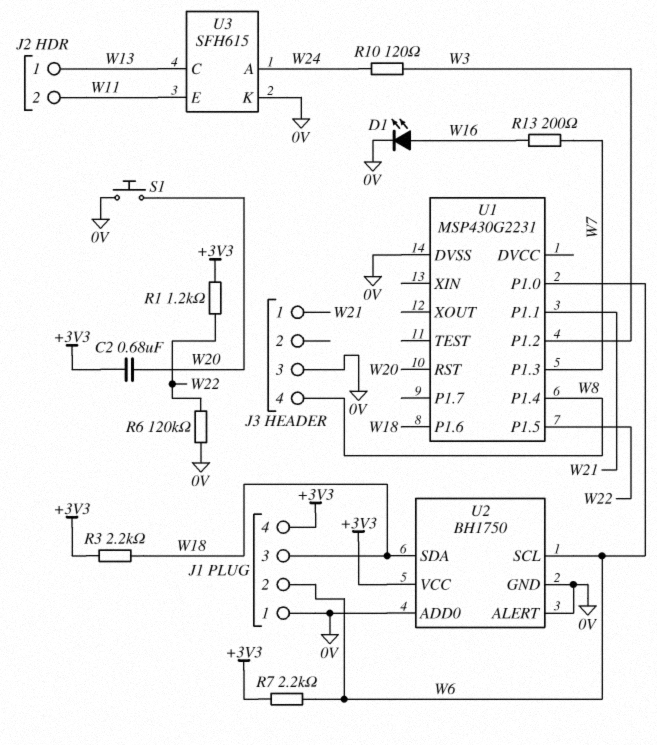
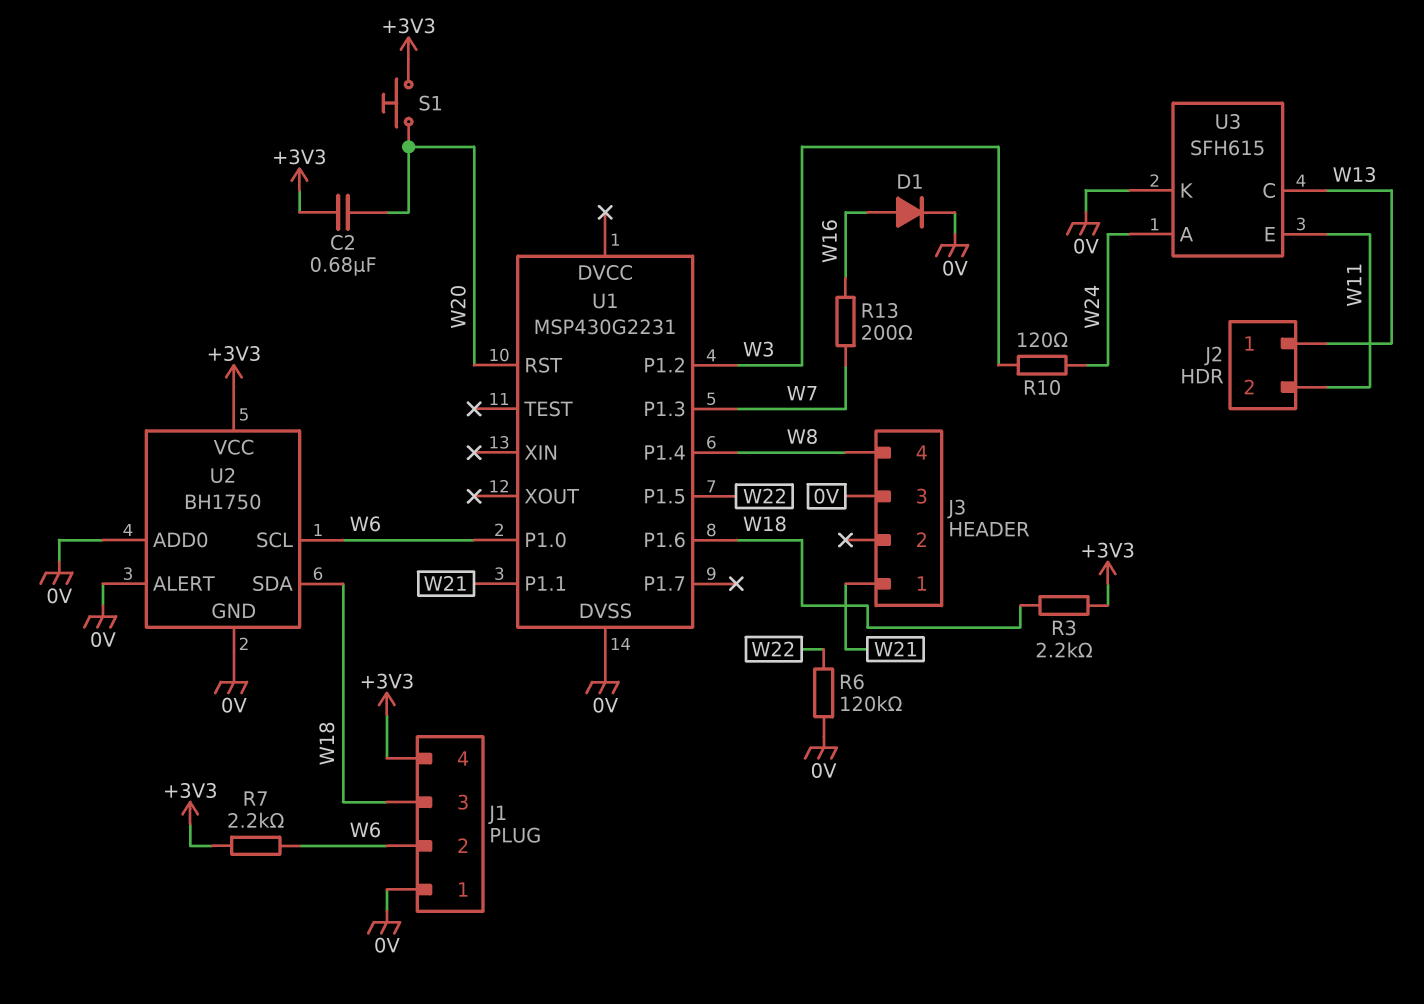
D1: LED (A W16, K 0V) -> diode (A W16, K 0V)
R1: 1.2k (+3V3, W22) -> none
S1: button (0V, W20) -> button (+3V3, W20)

